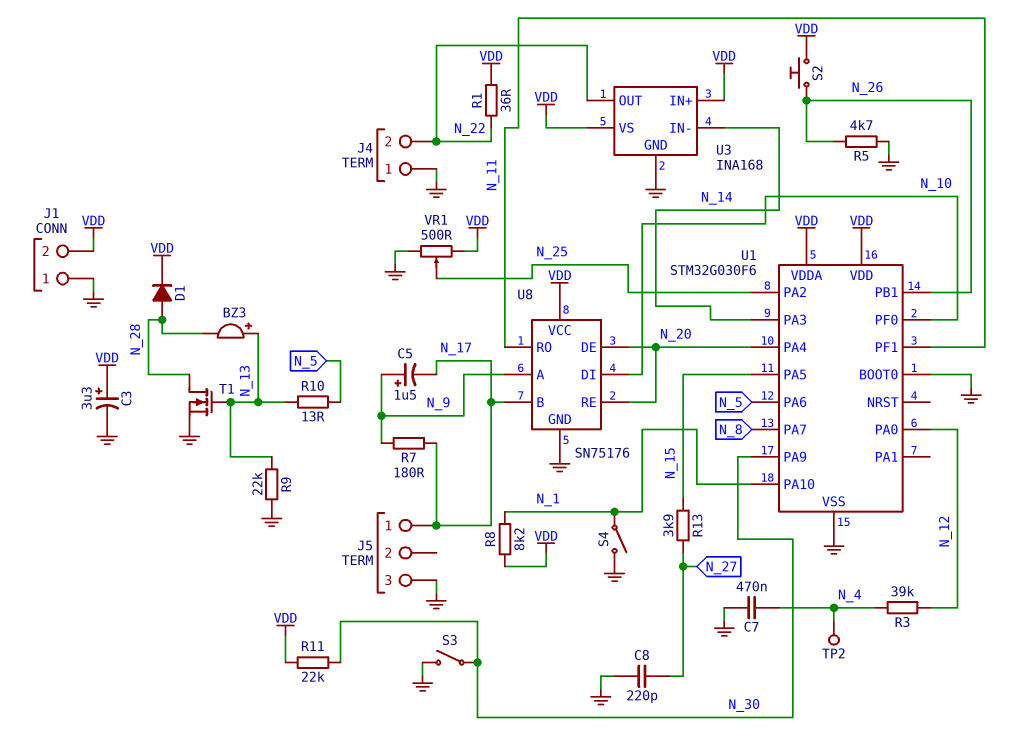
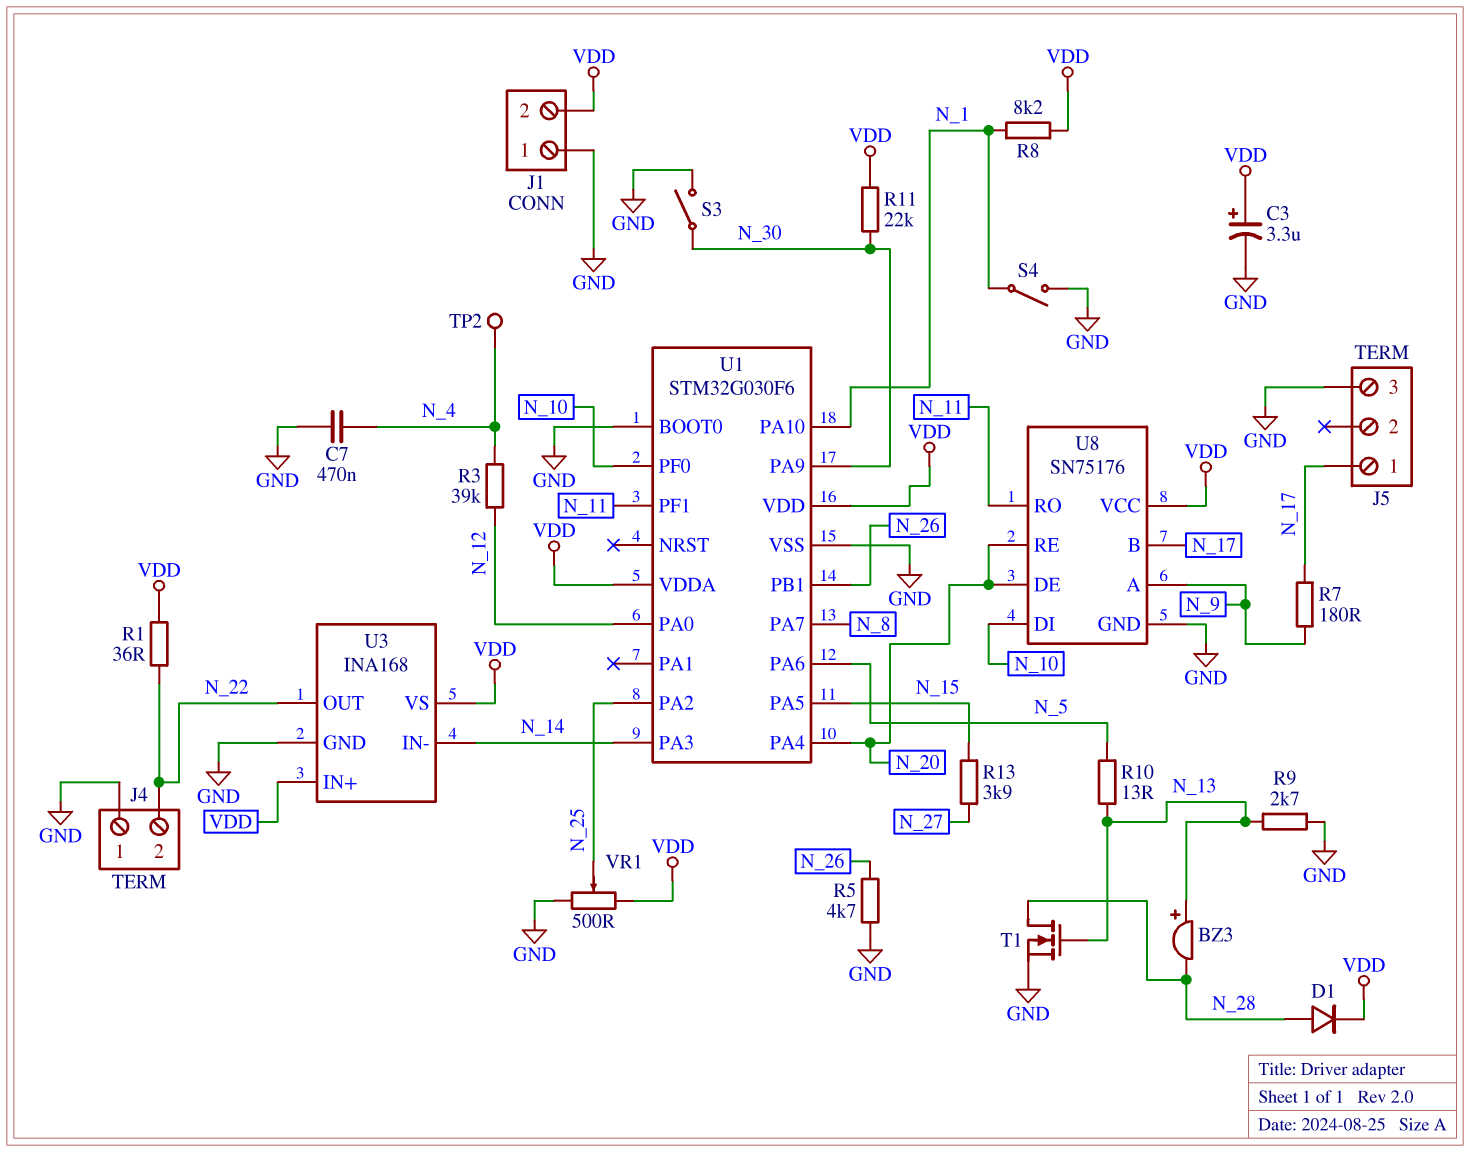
C5: 1.5uF (plus N_9, minus N_17) -> none
C8: 220pF (GND, N_27) -> none
R9: 22k (GND, N_13) -> 2.7k (GND, N_13)
S2: button (N_26, VDD) -> none

